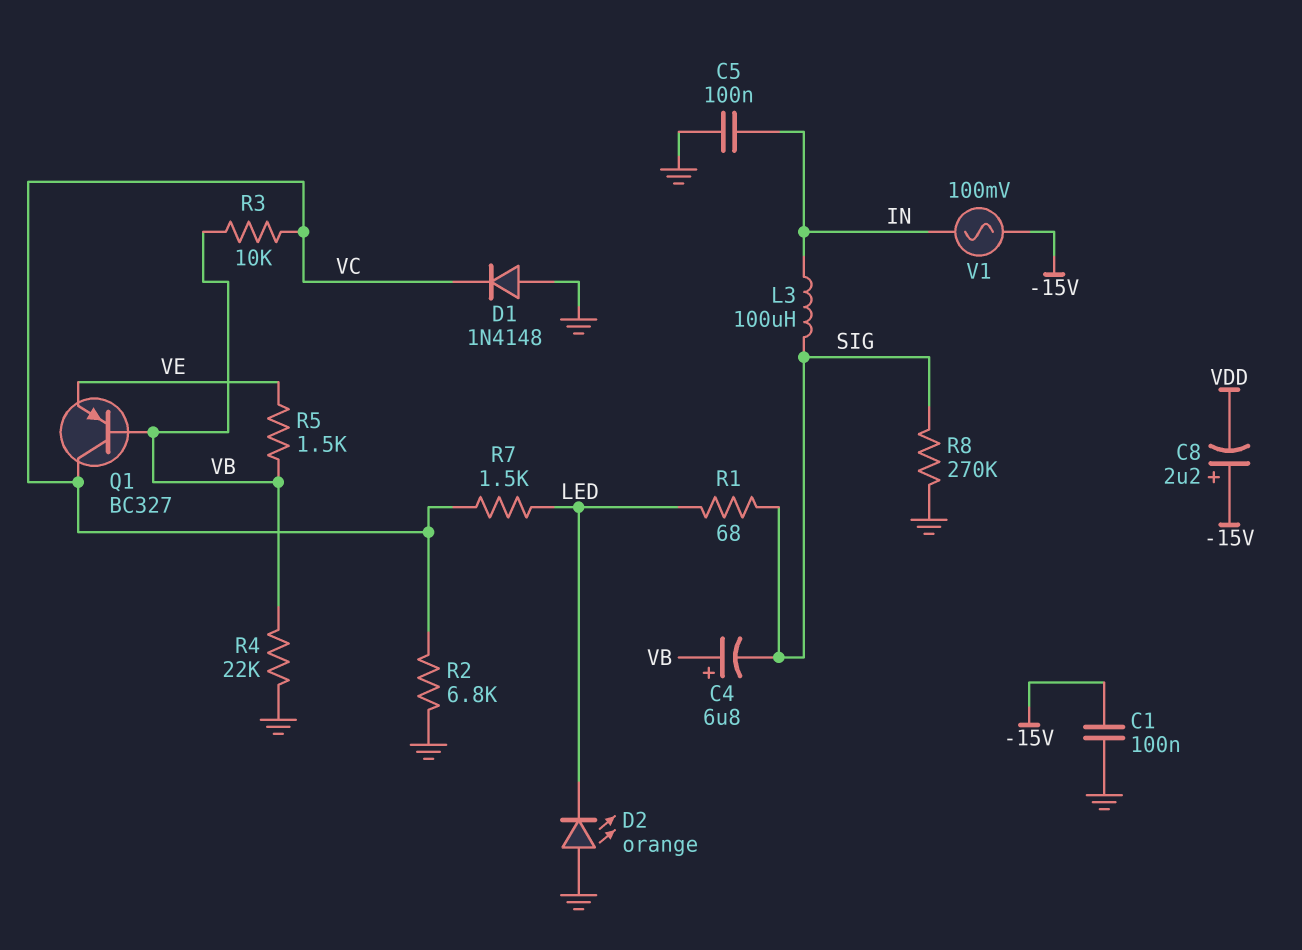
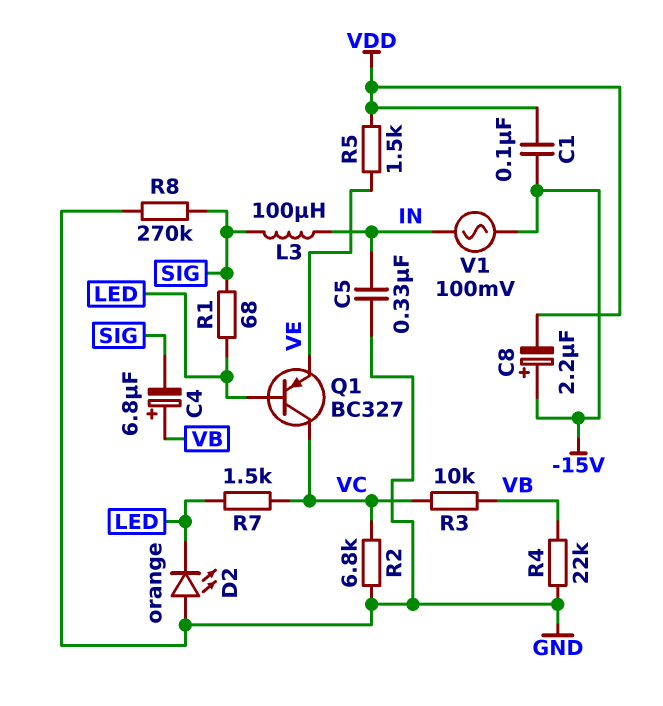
C1: 100nF (-15V, GND) -> 100nF (-15V, VDD)
C5: 100nF (GND, IN) -> 330nF (GND, IN)
D1: diode 1N4148 (A GND, K VC) -> none
Q1: PNP BC327 (B VB, C VC, E VE) -> PNP BC327 (B LED, C VC, E VE)
R5: 1.5k (VB, VE) -> 1.5k (VDD, VE)

